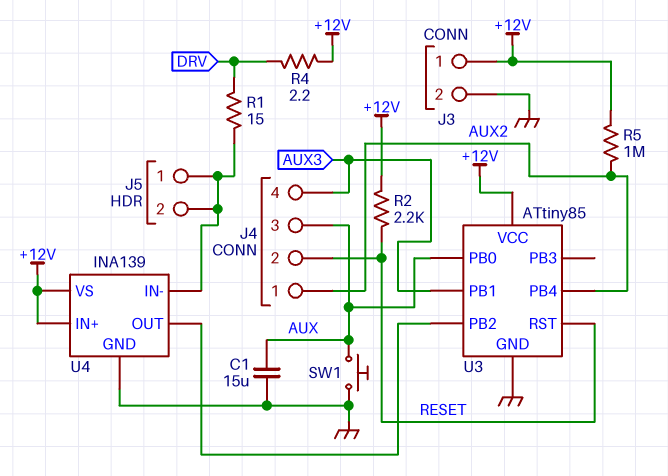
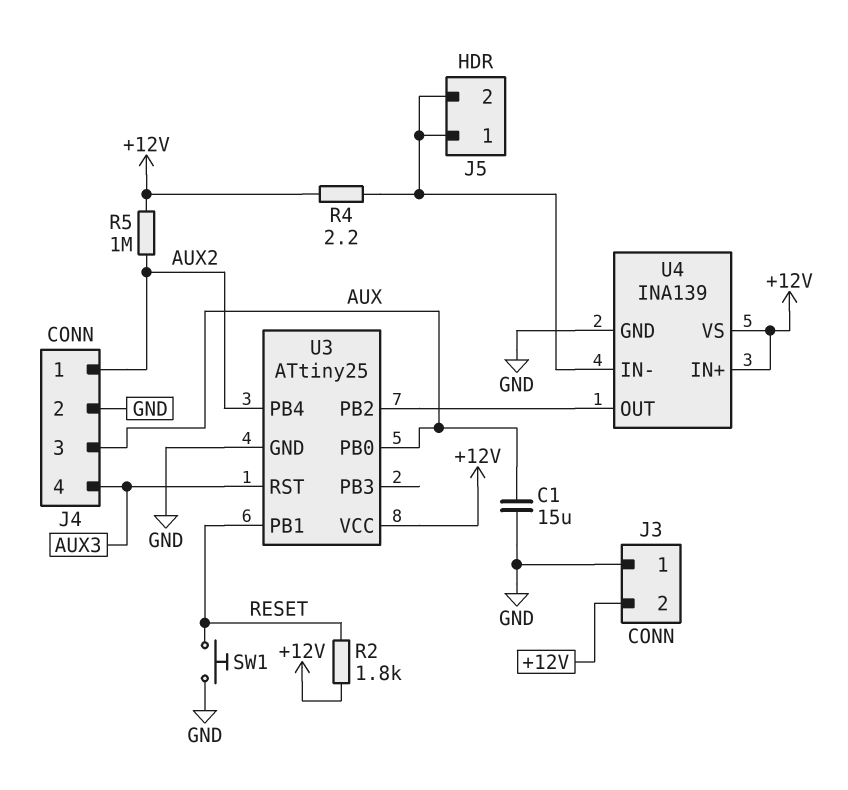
J3 pin 1: +12V -> GND
J3 pin 2: GND -> +12V
J4 pin 2: RESET -> GND
R1: 15 (DRV, J5/1) -> none
R2: 2.2k (+12V, RESET) -> 1.8k (+12V, RESET)
R4: 2.2 (+12V, DRV) -> 2.2 (+12V, J5/1)
SW1: button (AUX, GND) -> button (GND, RESET)
U3: ATtiny85 -> ATtiny25
U3 pin PB1: AUX3 -> RESET
U3 pin RST: RESET -> AUX3

